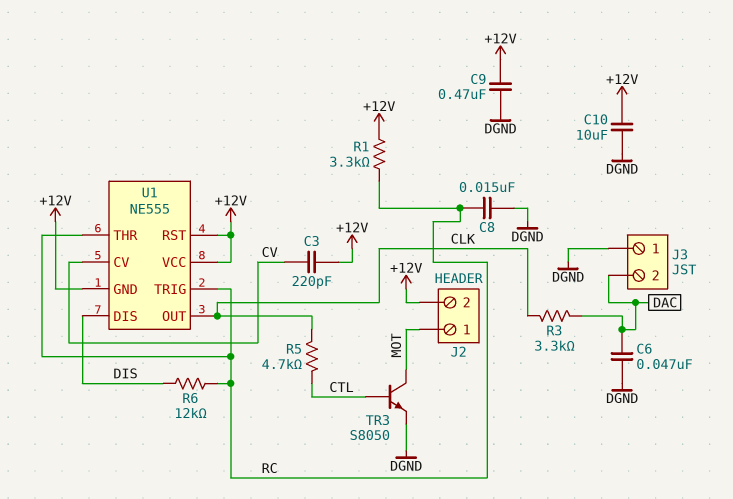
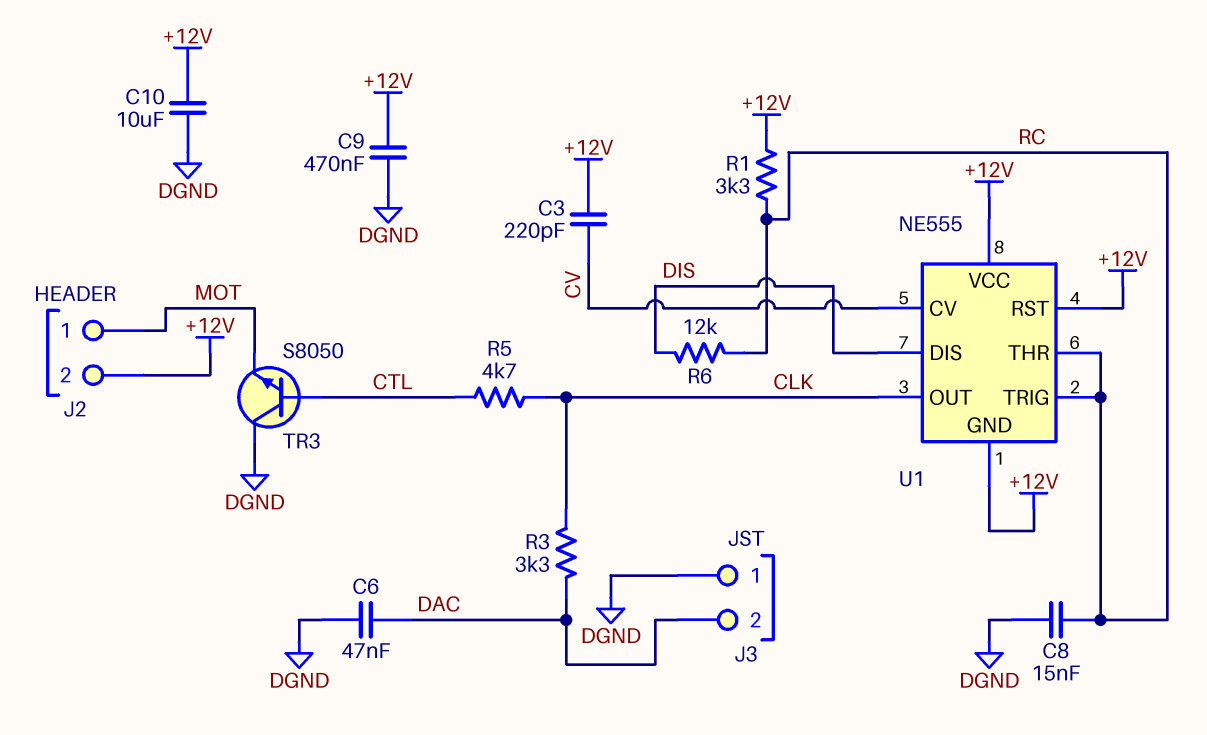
TR3: NPN S8050 (B CTL, C MOT, E DGND) -> NPN S8050 (B CTL, C DGND, E MOT)

